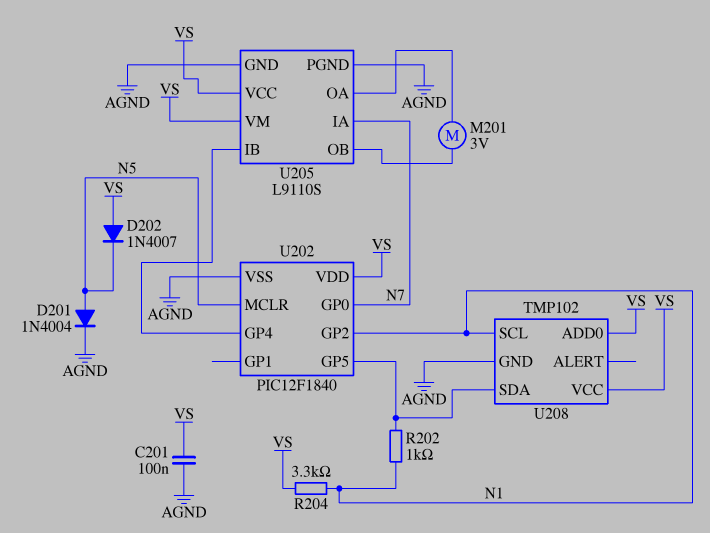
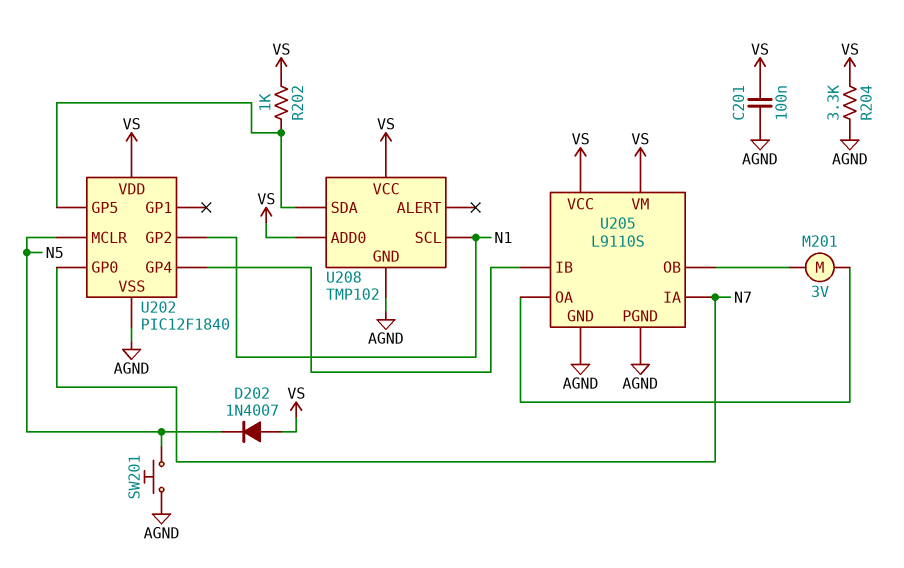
D201: diode 1N4004 (A N5, K AGND) -> none
R202: 1k (N1, U202/GP5) -> 1k (U202/GP5, VS)
R204: 3.3k (N1, VS) -> 3.3k (AGND, VS)
SW201: none -> button (AGND, N5)

